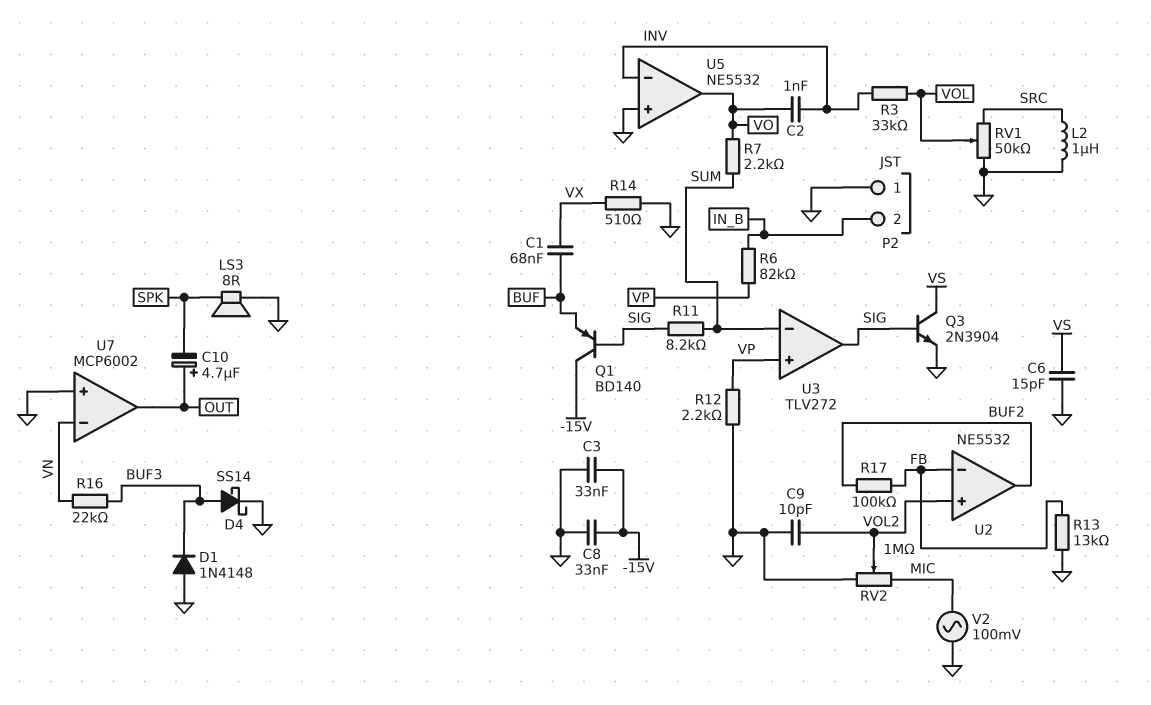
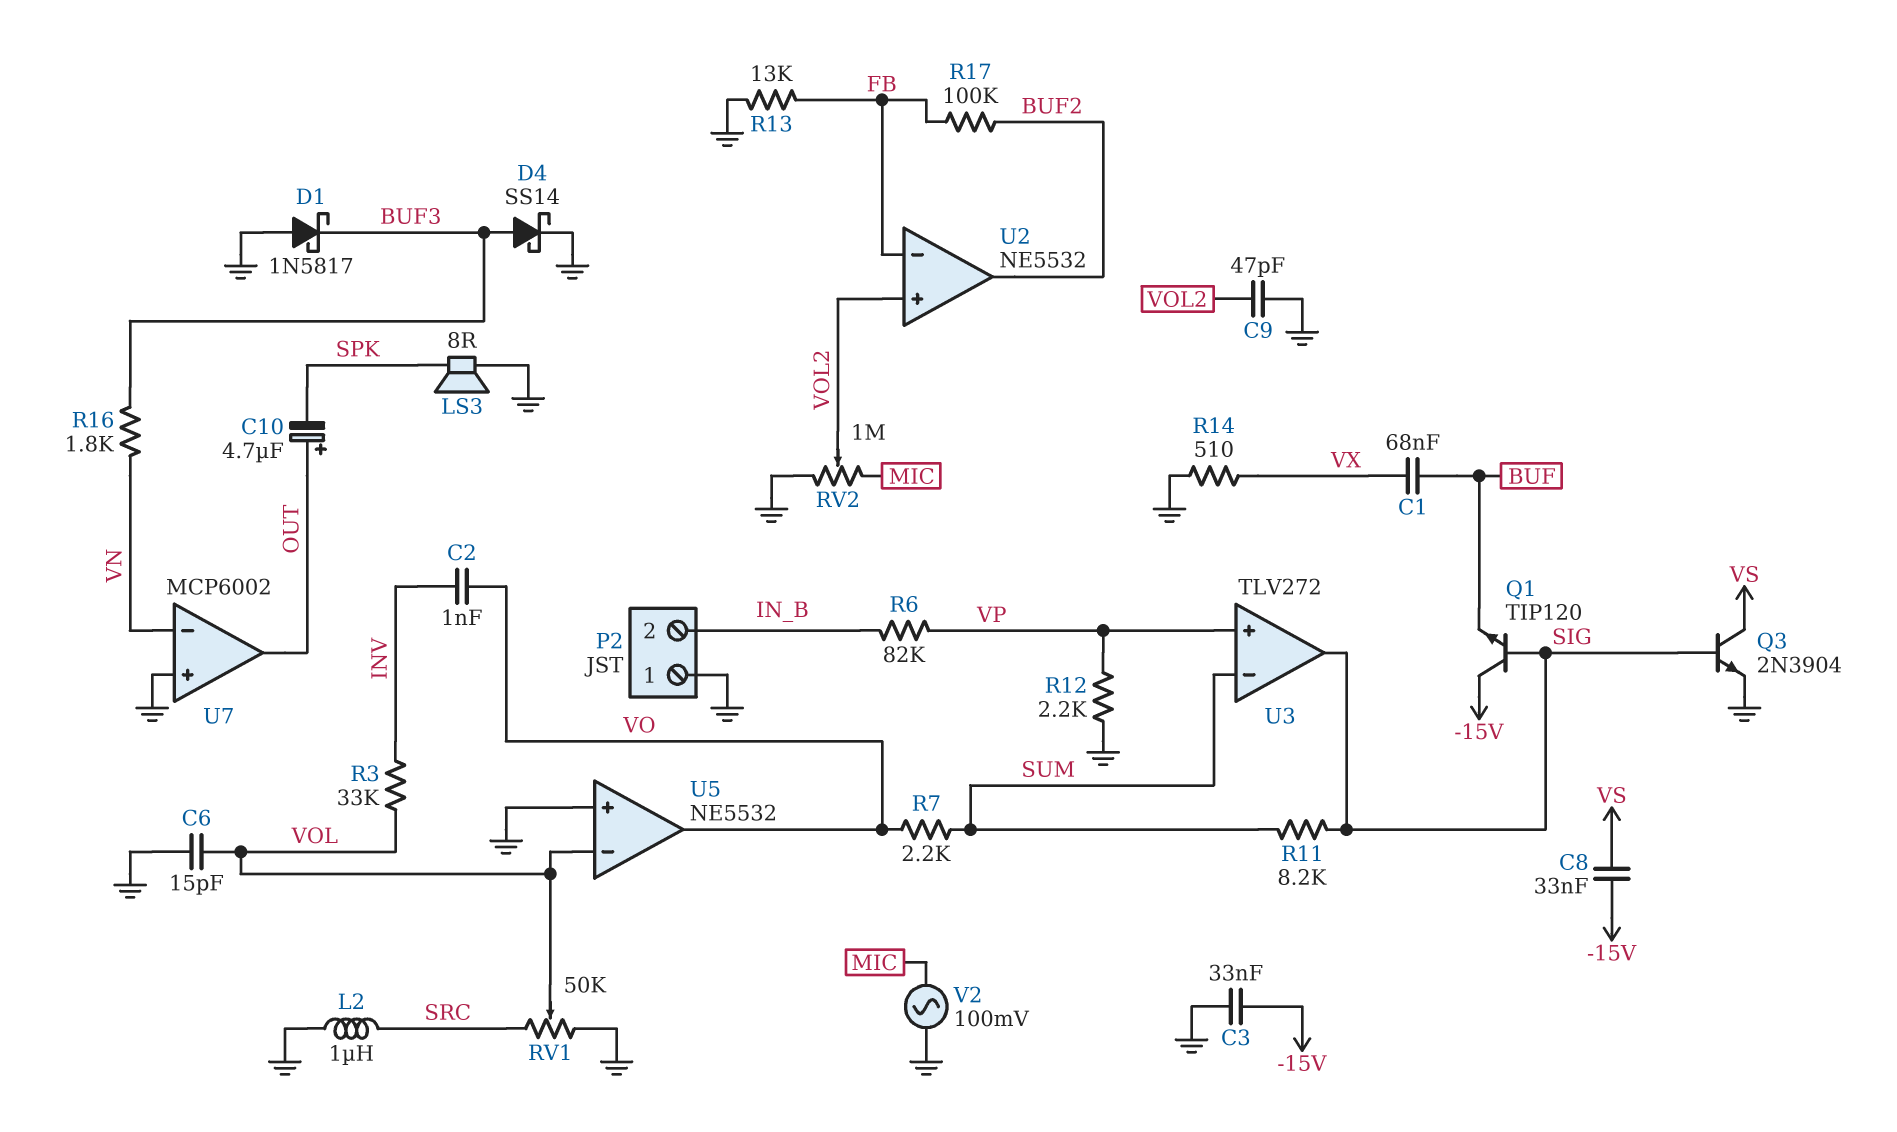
C6: 15pF (GND, VS) -> 15pF (GND, VOL)
C8: 33nF (-15V, GND) -> 33nF (-15V, VS)
C9: 10pF (GND, VOL2) -> 47pF (GND, VOL2)
D1: diode 1N4148 (A GND, K BUF3) -> schottky 1N5817 (A GND, K BUF3)
Q1: PNP BD140 (B SIG, C -15V, E BUF) -> NPN TIP120 (B SIG, C -15V, E BUF)
R16: 22k (BUF3, VN) -> 1.8k (BUF3, VN)
U5 pin in-: INV -> VOL

